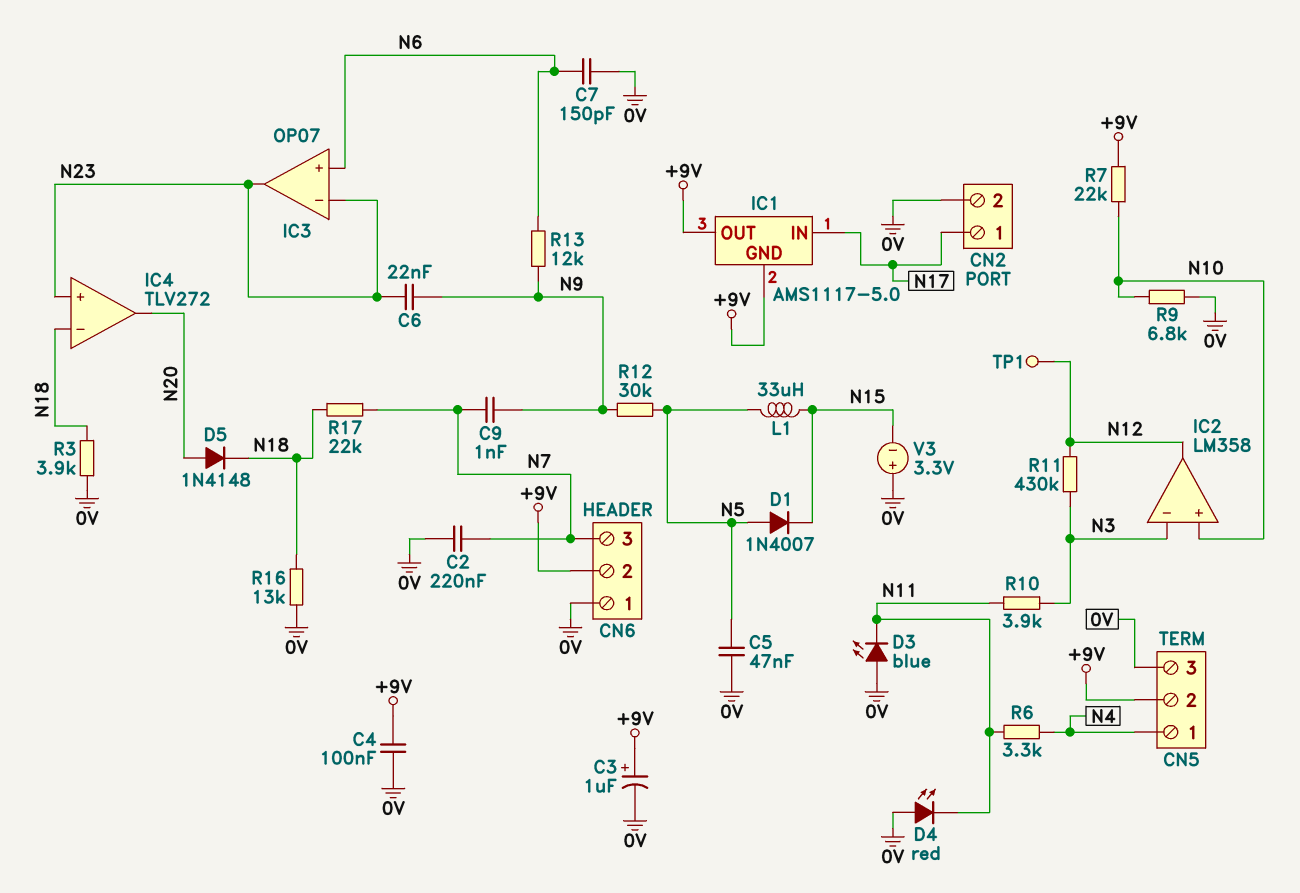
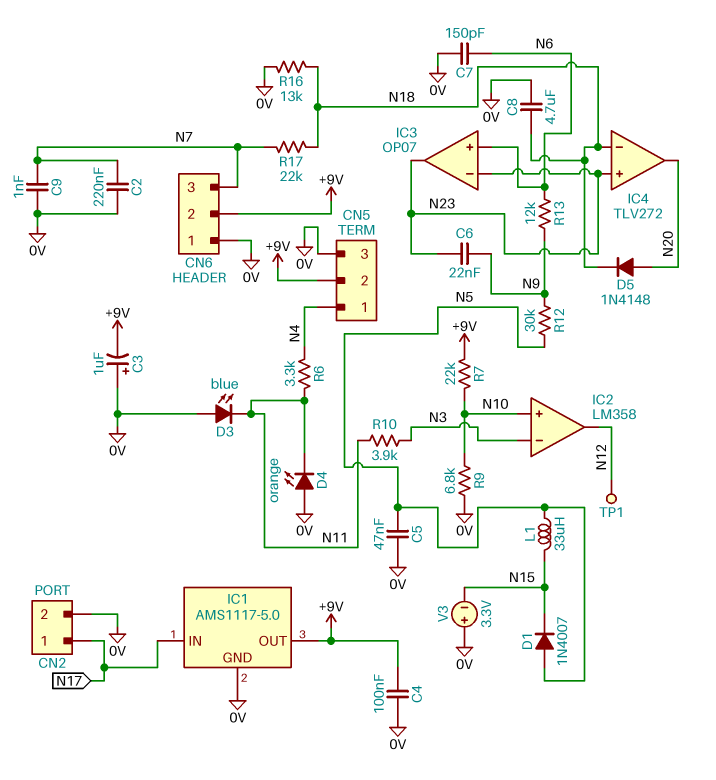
C3: 1uF (plus +9V, minus 0V) -> 1uF (plus 0V, minus +9V)
C8: none -> 4.7uF (0V, N18)
C9: 1nF (N7, N9) -> 1nF (0V, N7)
D4: LED red (A 0V, K N11) -> LED orange (A 0V, K N11)
IC1 pin GND: +9V -> 0V
R3: 3.9k (0V, N18) -> none
R11: 430k (N3, N12) -> none

